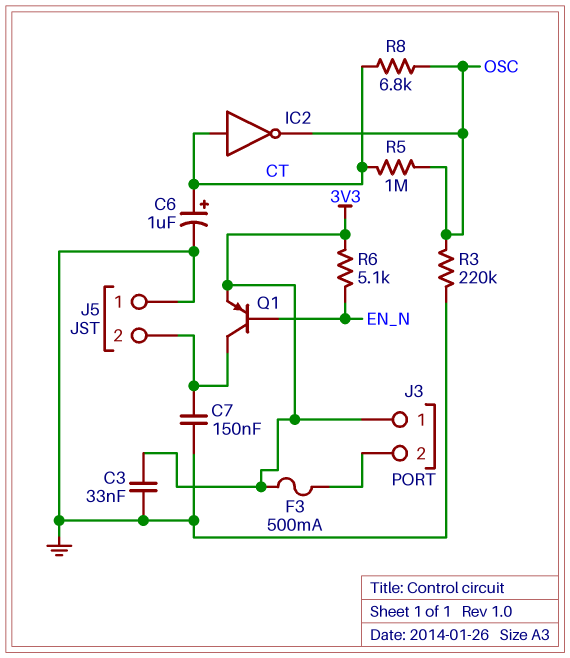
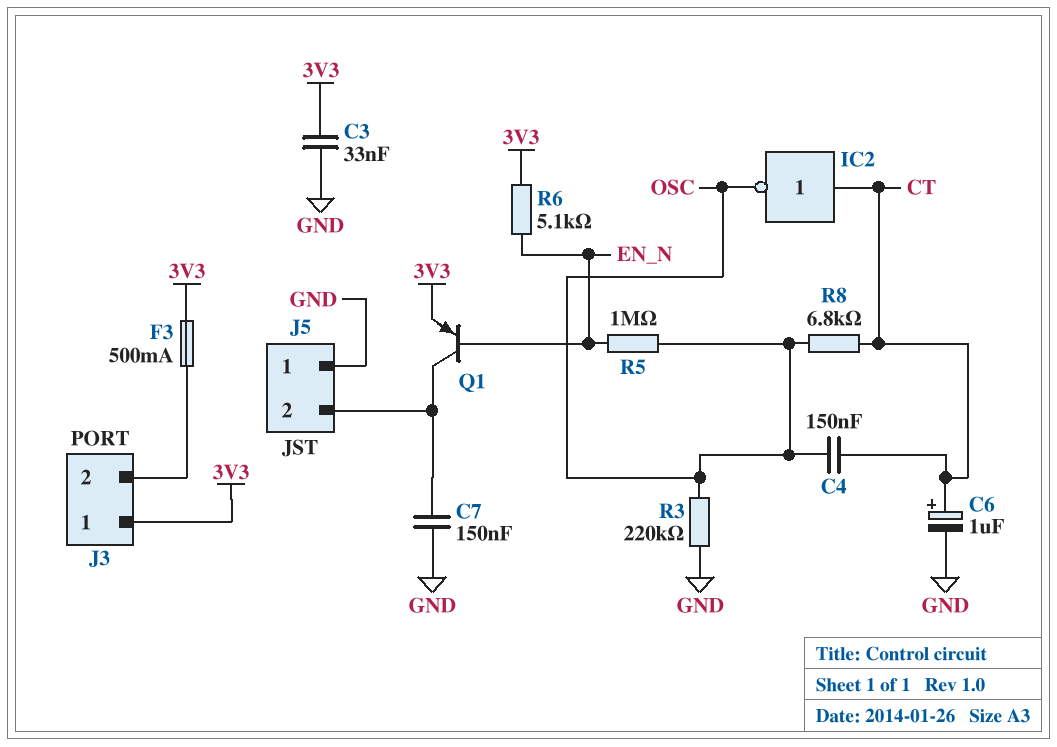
C4: none -> 150nF (CT, OSC)
R5: 1M (CT, OSC) -> 1M (EN_N, OSC)

